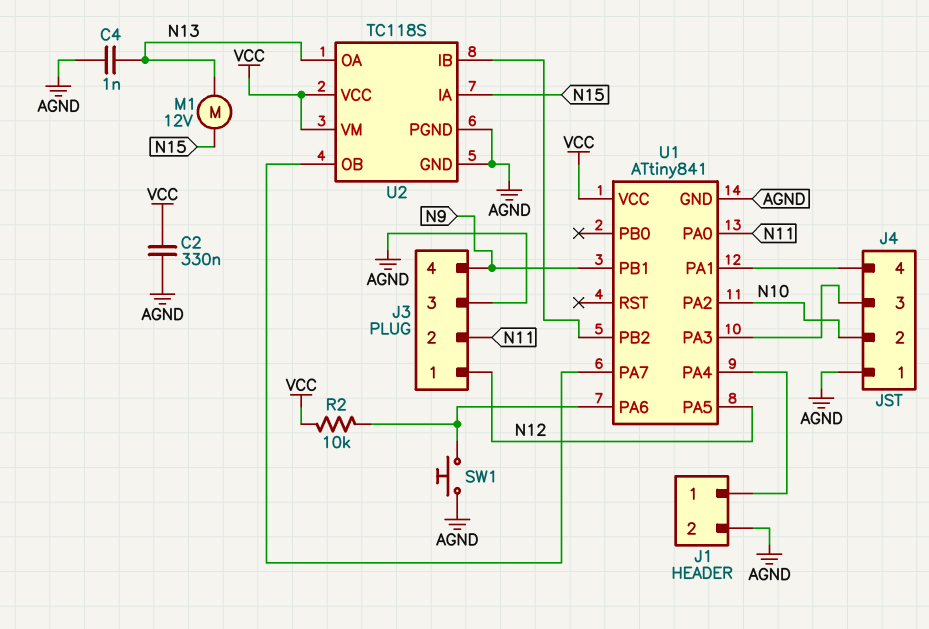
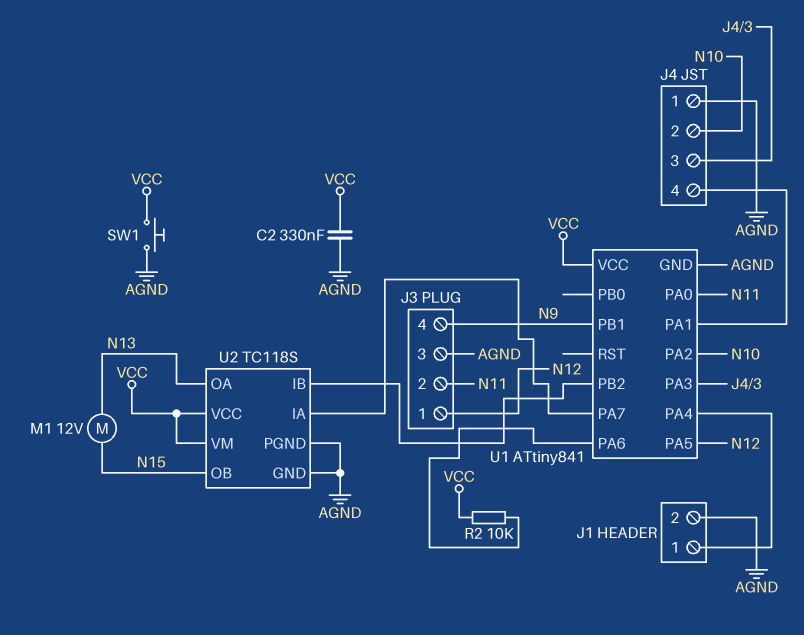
C4: 1nF (AGND, N13) -> none
SW1: button (AGND, U1/PA6) -> button (AGND, VCC)
U2 pin IA: N15 -> U1/PA7
U2 pin OB: U1/PA7 -> N15

